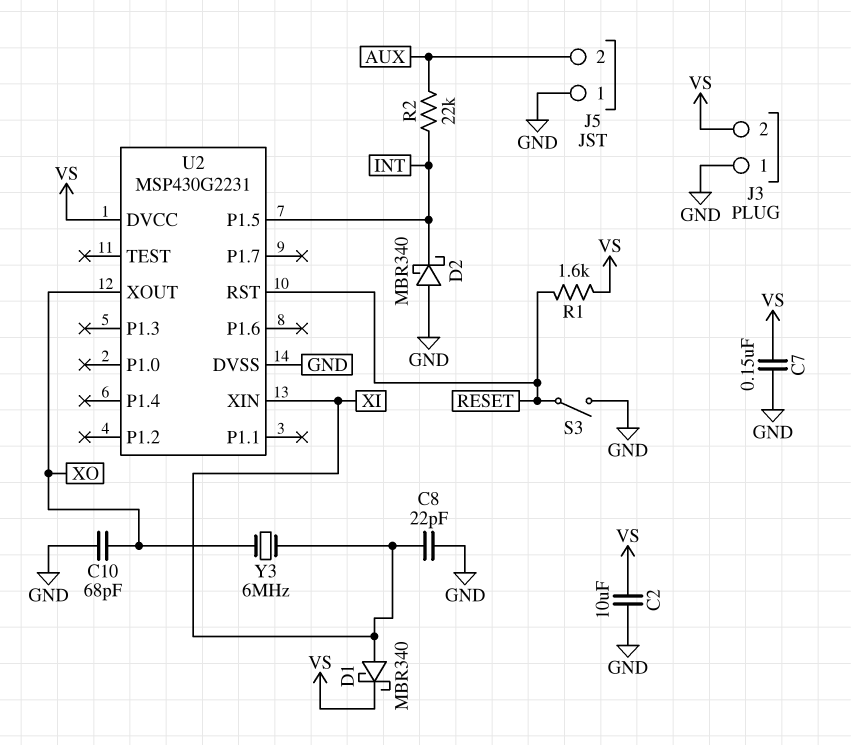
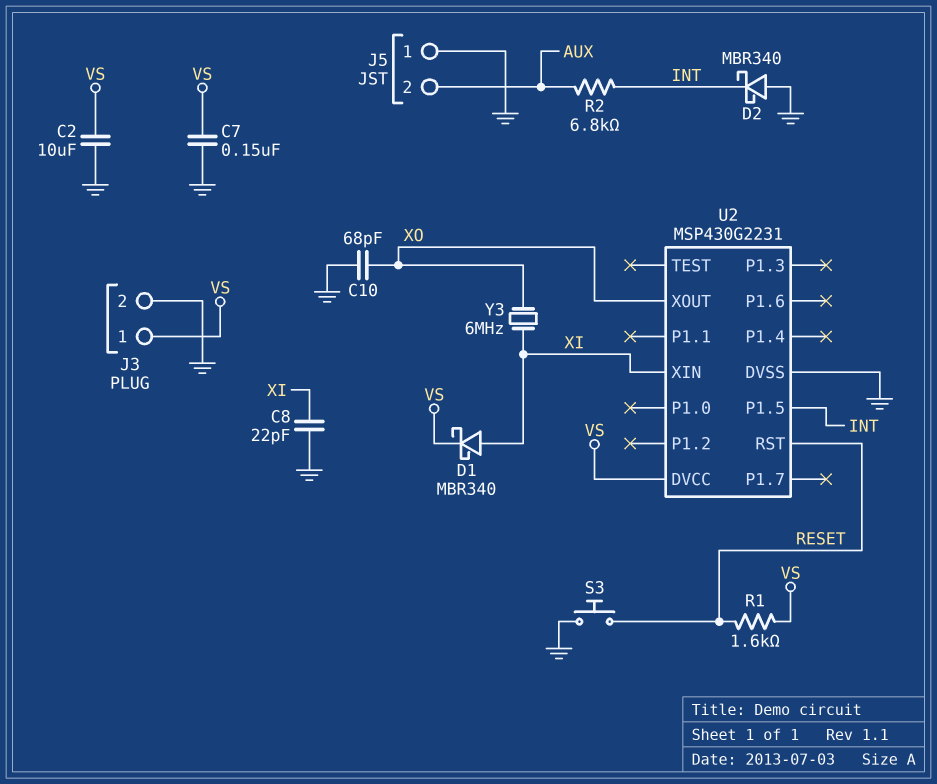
J3 pin 1: GND -> VS
J3 pin 2: VS -> GND
R2: 22k (AUX, INT) -> 6.8k (AUX, INT)
S3: switch (GND, RESET) -> button (GND, RESET)

